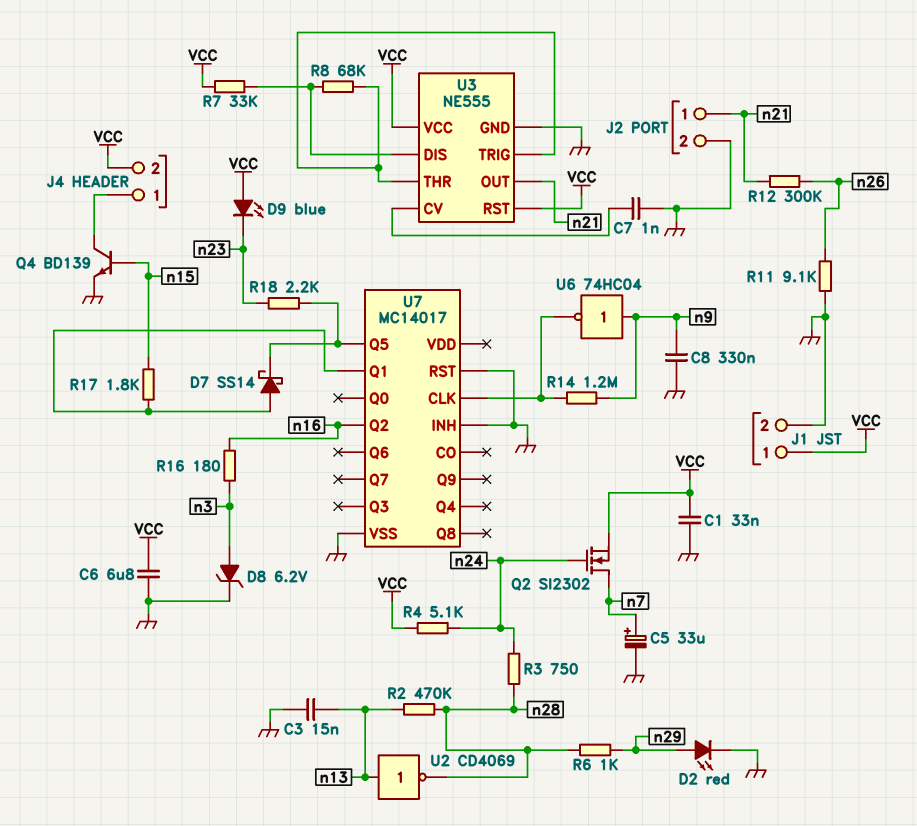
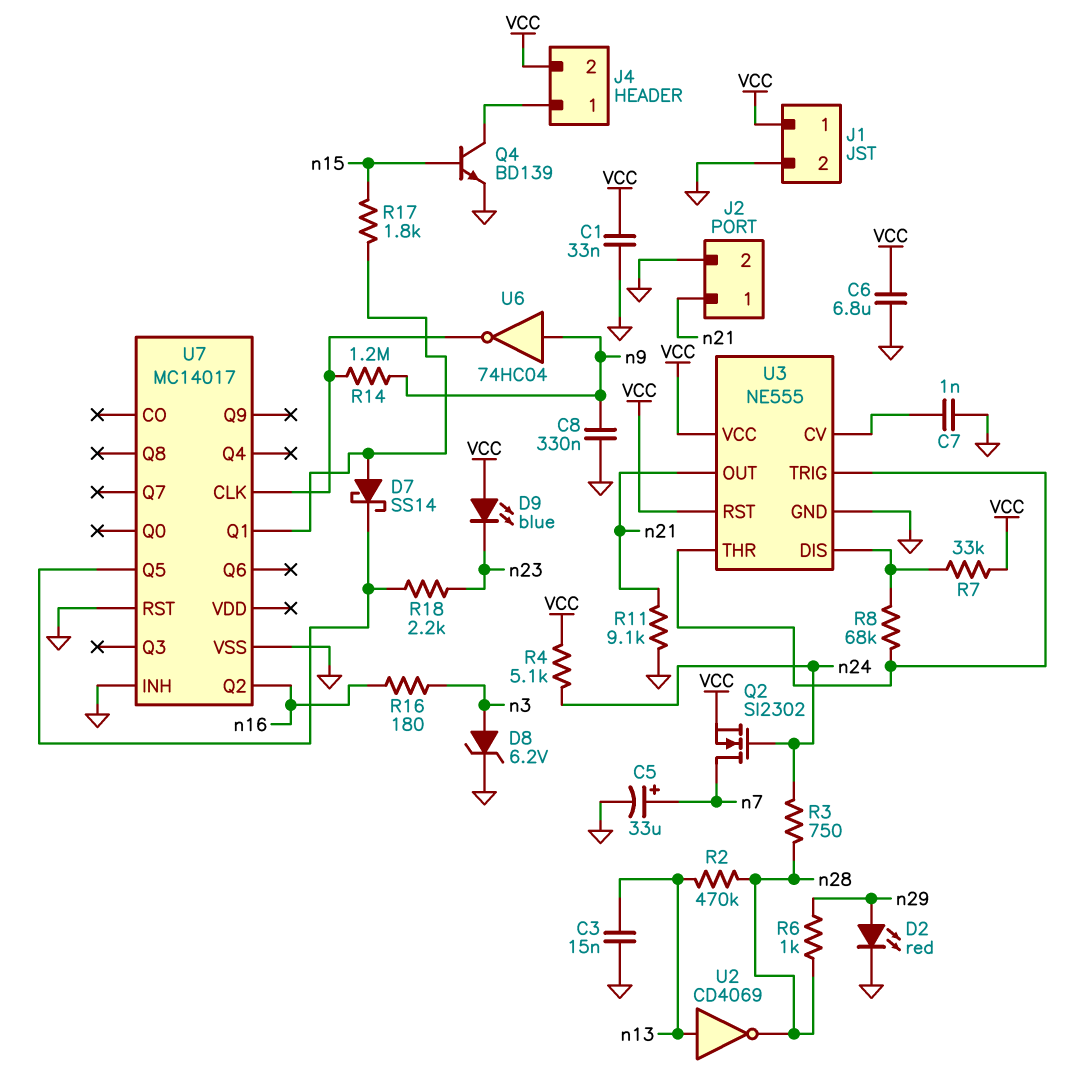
R11: 9.1k (GND, n26) -> 9.1k (GND, n21)
R12: 300k (n21, n26) -> none

